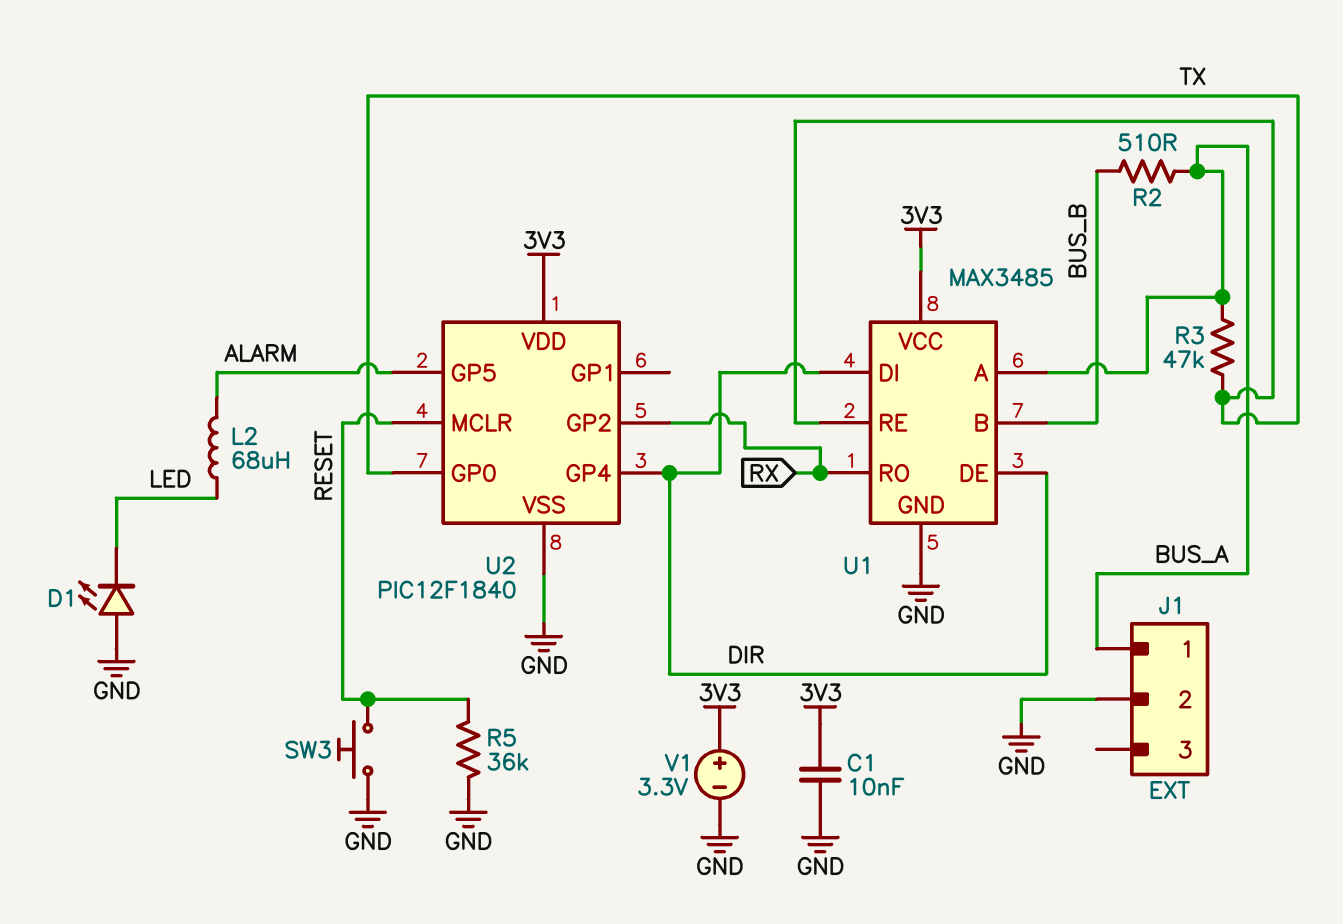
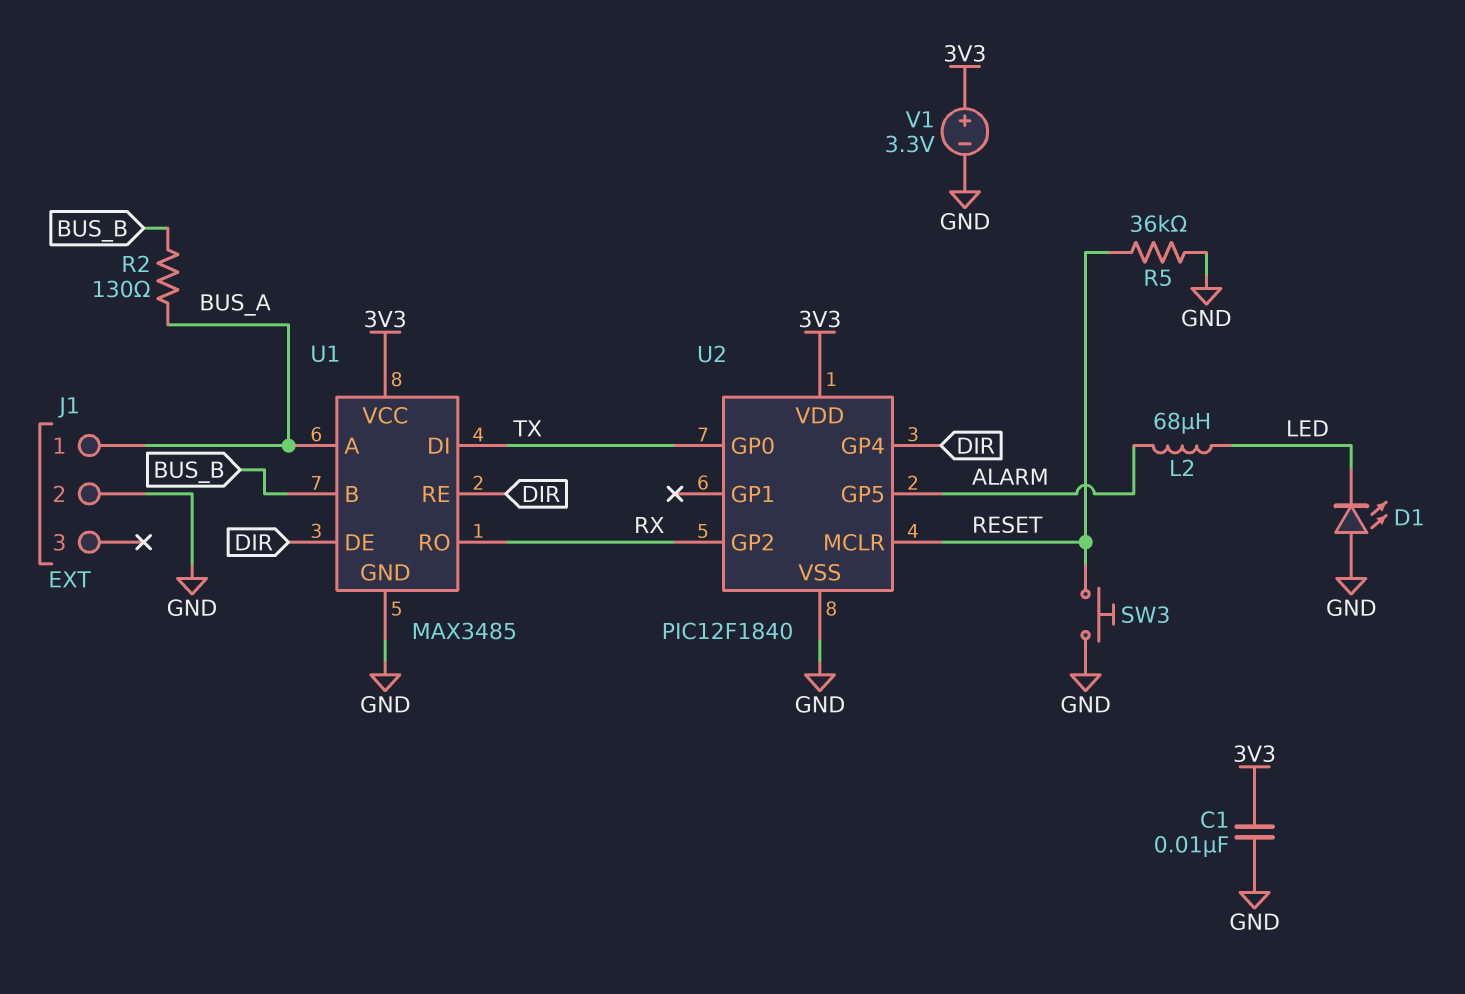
R2: 510 (BUS_A, BUS_B) -> 130 (BUS_A, BUS_B)
R3: 47k (BUS_A, TX) -> none
U1 pin DI: DIR -> TX
U1 pin RE: TX -> DIR

